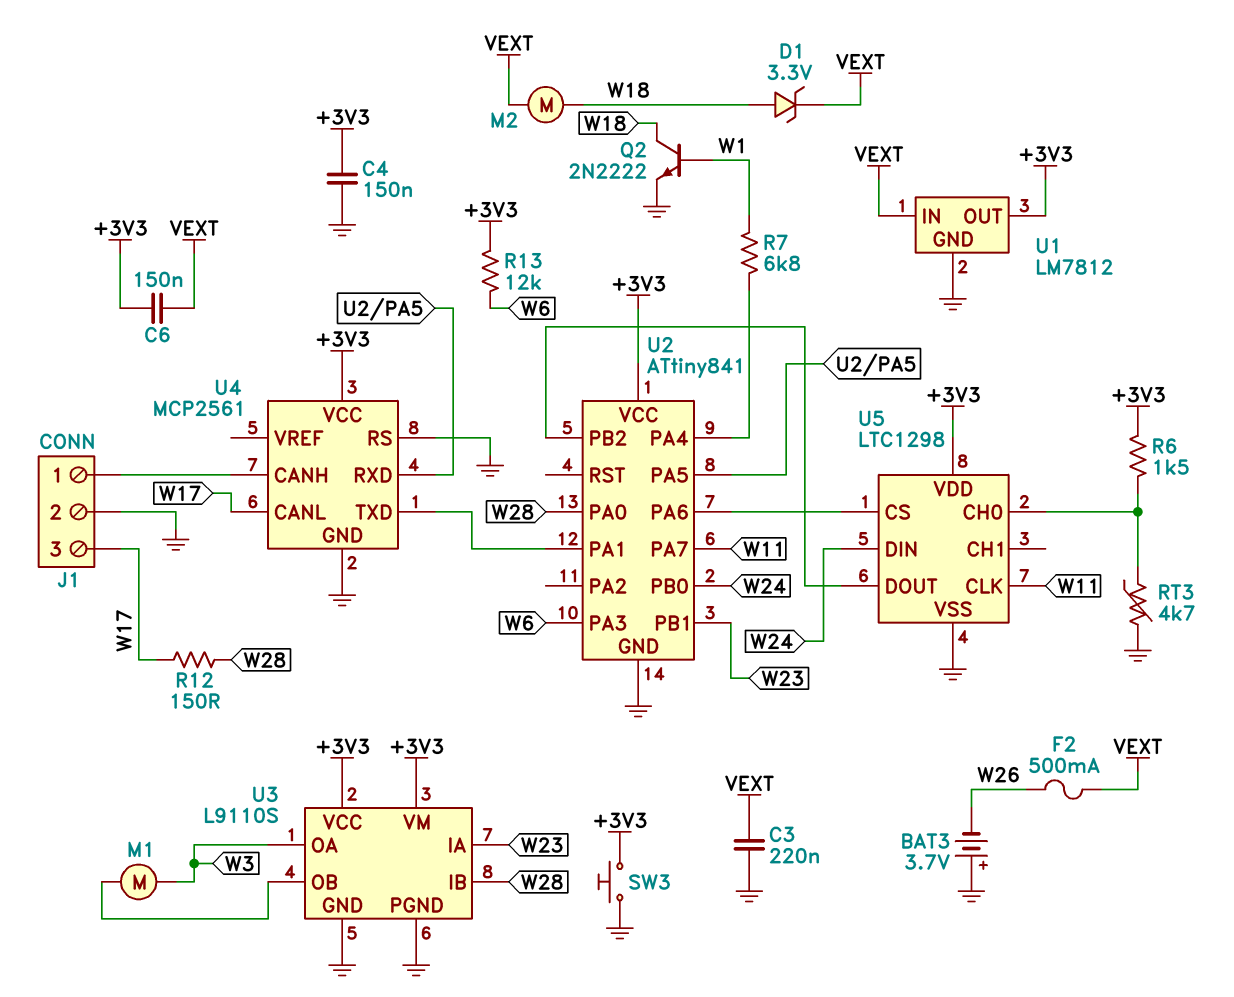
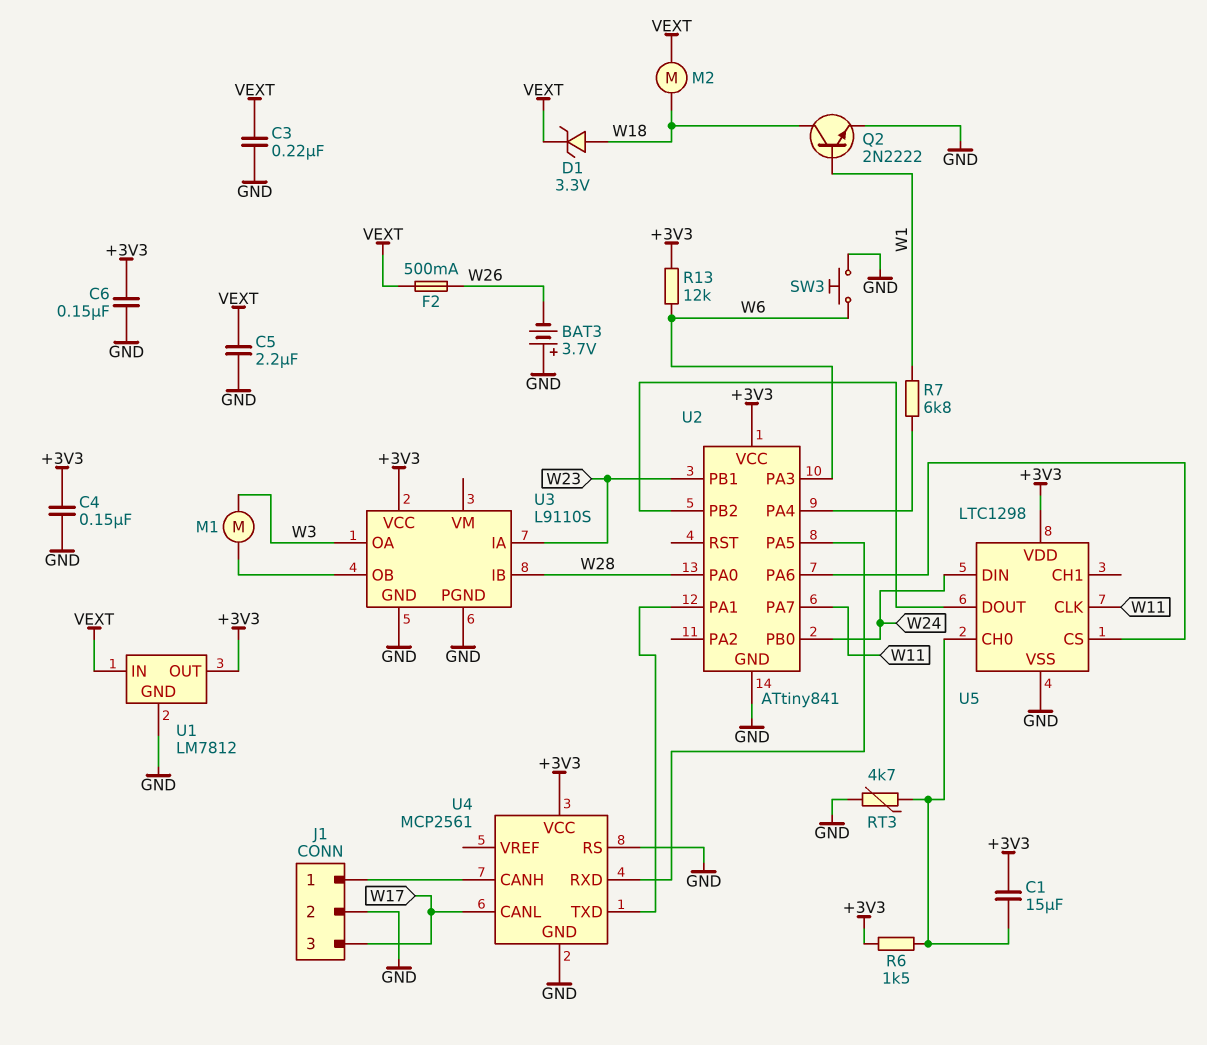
C1: none -> 15uF (+3V3, U5/CH0)
C5: none -> 2.2uF (GND, VEXT)
C6: 150nF (+3V3, VEXT) -> 150nF (+3V3, GND)
R12: 150 (W17, W28) -> none
SW3: button (+3V3, GND) -> button (GND, W6)
U3 pin VM: +3V3 -> none

